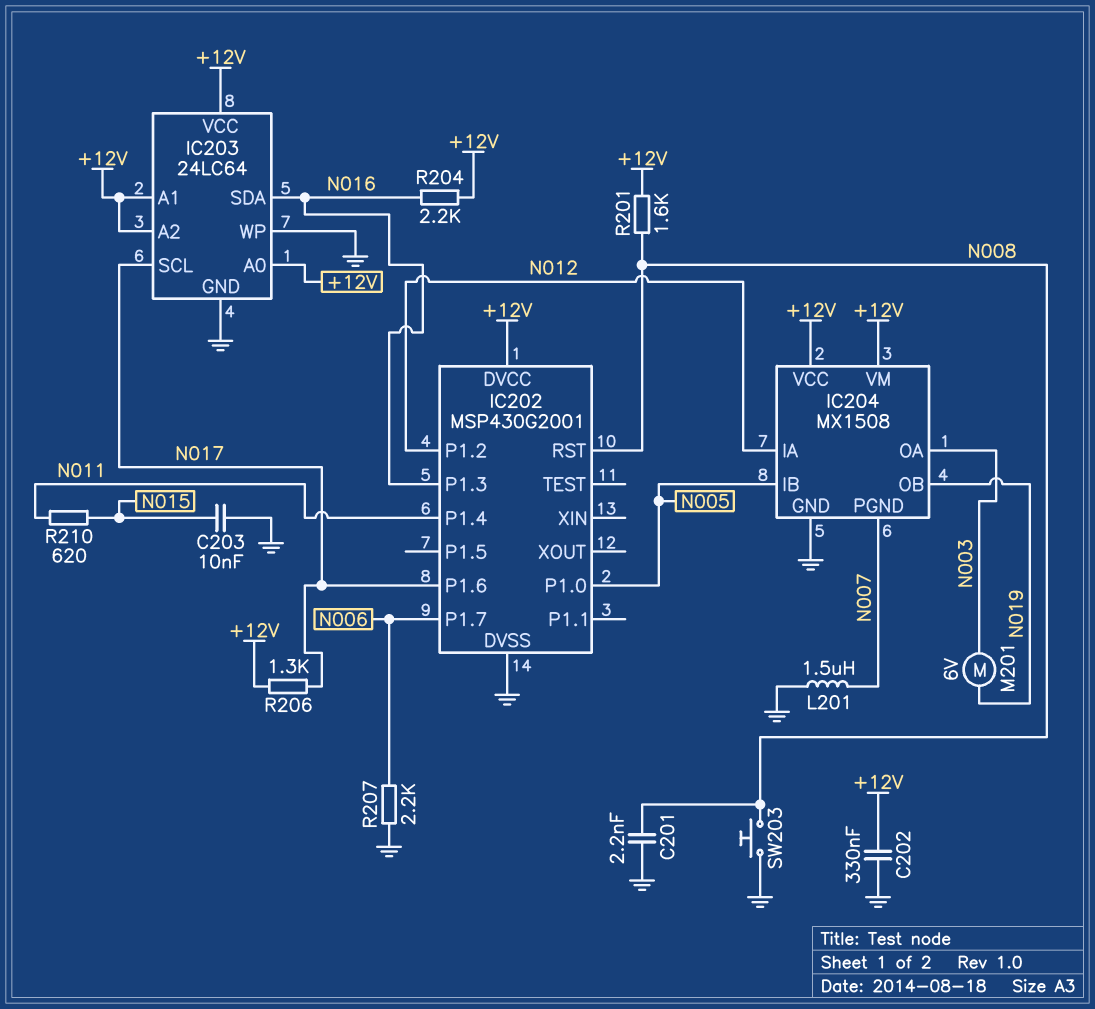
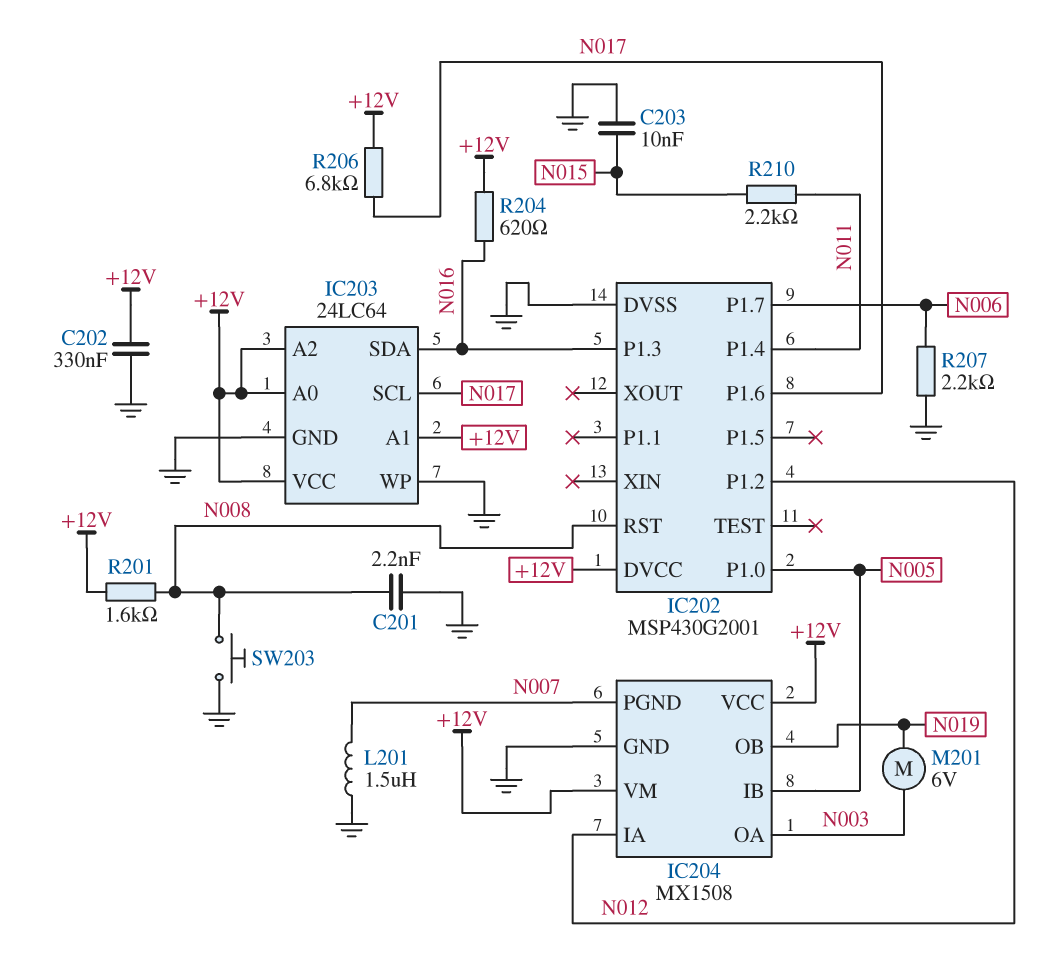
R204: 2.2k (+12V, N016) -> 620 (+12V, N016)
R206: 1.3k (+12V, N017) -> 6.8k (+12V, N017)
R210: 620 (N011, N015) -> 2.2k (N011, N015)

